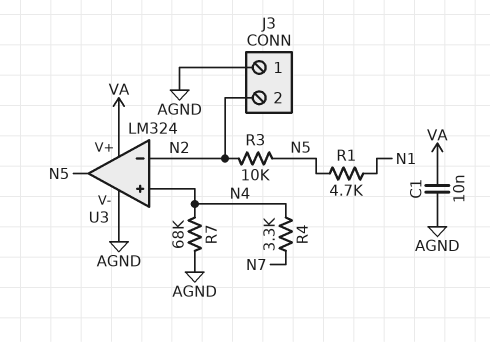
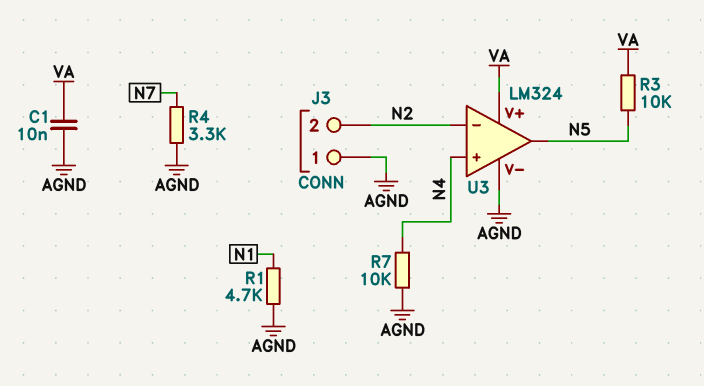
R1: 4.7k (N1, N5) -> 4.7k (AGND, N1)
R3: 10k (N2, N5) -> 10k (N5, VA)
R4: 3.3k (N4, N7) -> 3.3k (AGND, N7)
R7: 68k (AGND, N4) -> 10k (AGND, N4)

